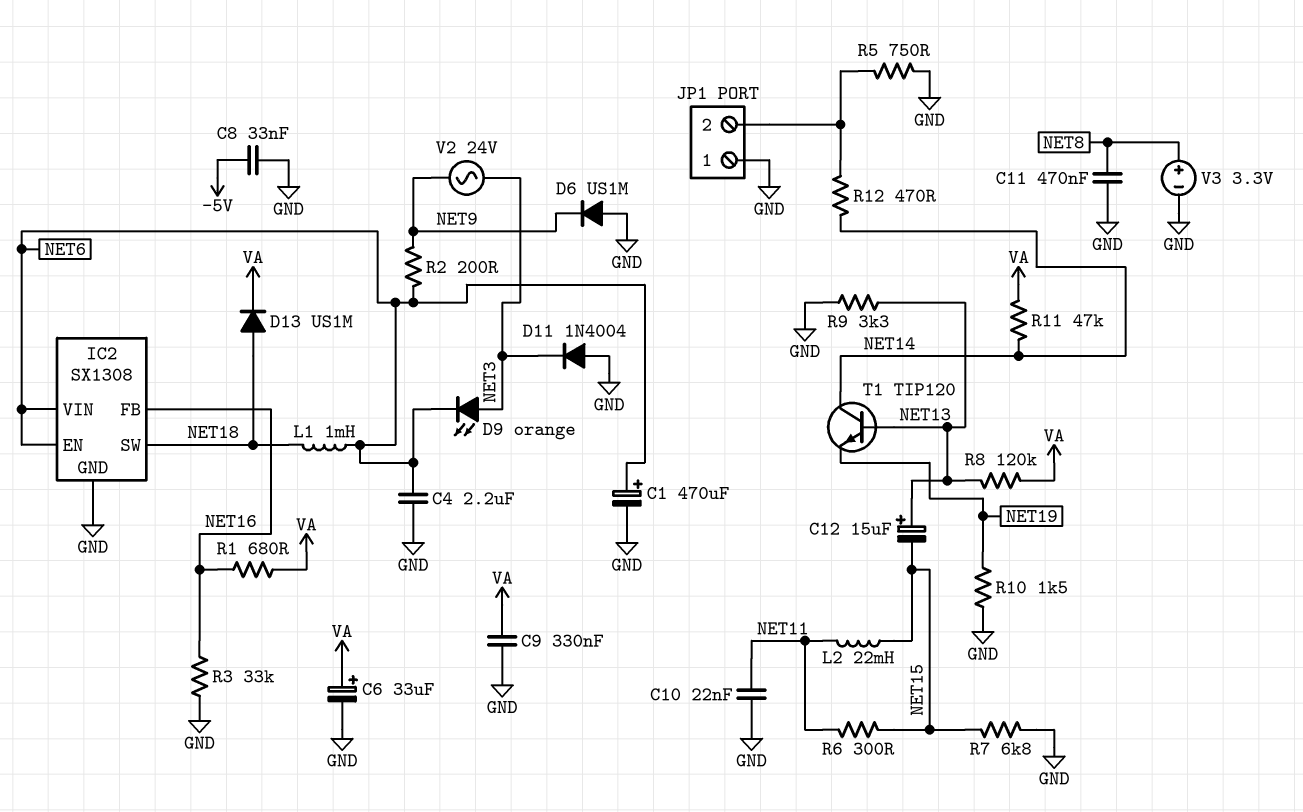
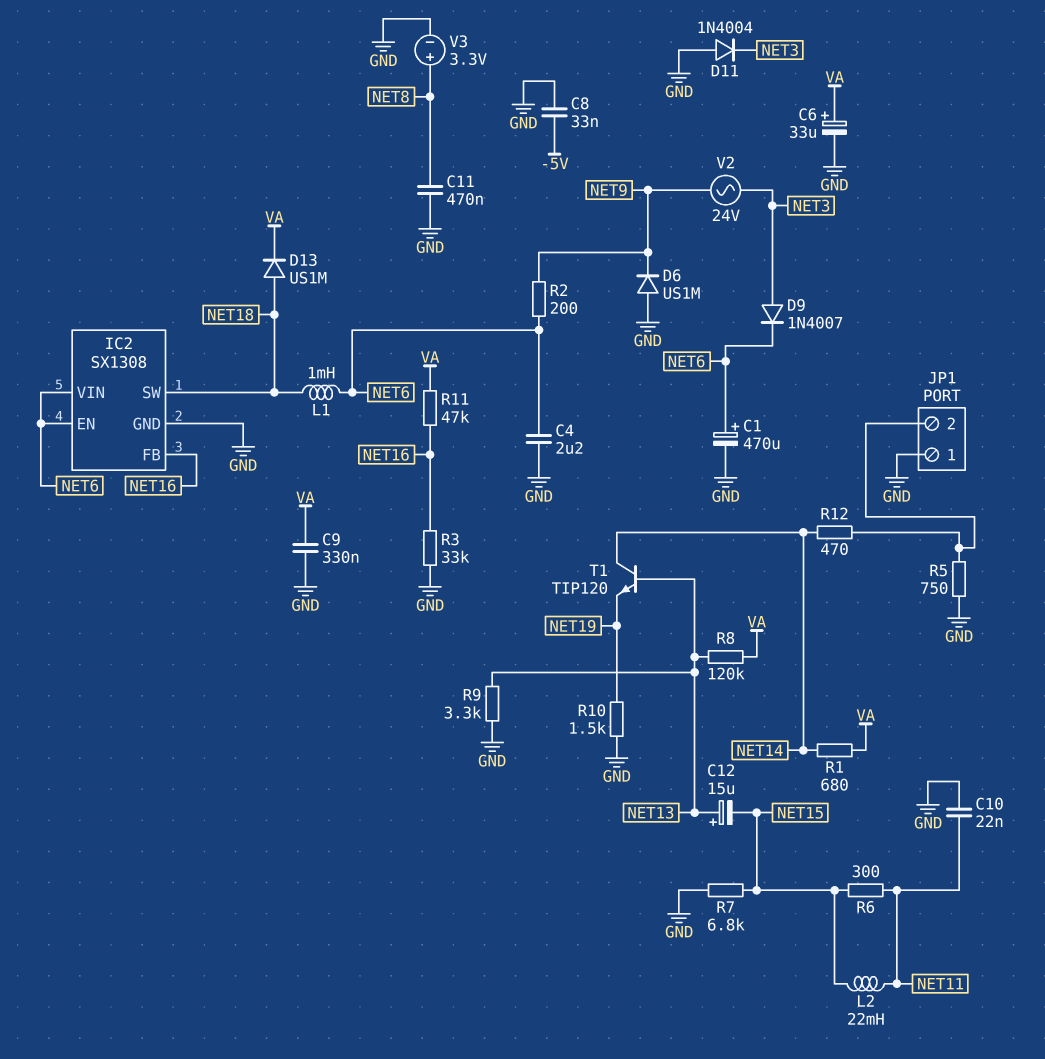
D9: LED orange (A NET3, K NET6) -> diode 1N4007 (A NET3, K NET6)
R1: 680 (NET16, VA) -> 680 (NET14, VA)
R11: 47k (NET14, VA) -> 47k (NET16, VA)

